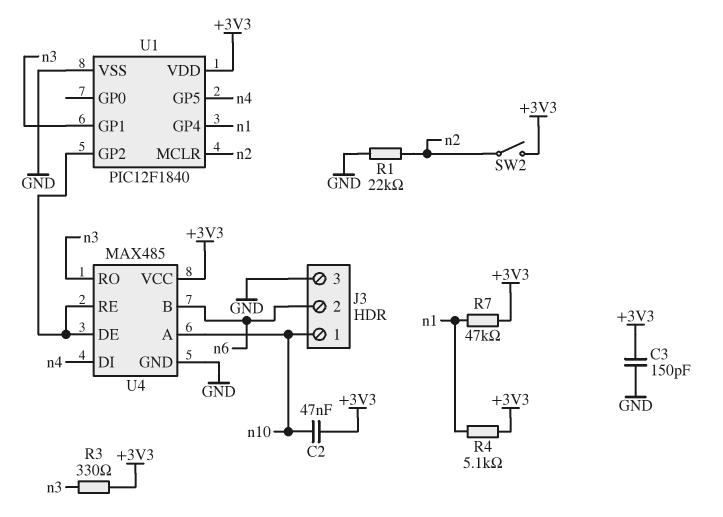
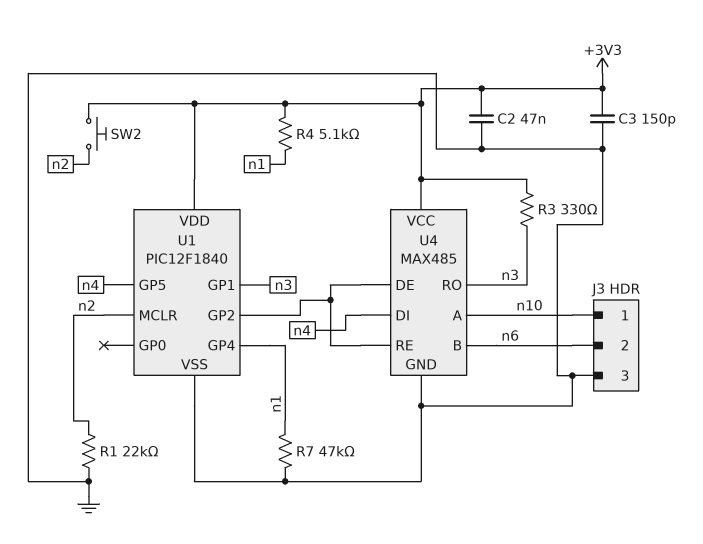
C2: 47nF (+3V3, n10) -> 47nF (+3V3, GND)
R7: 47k (+3V3, n1) -> 47k (GND, n1)
SW2: switch (+3V3, n2) -> button (+3V3, n2)

